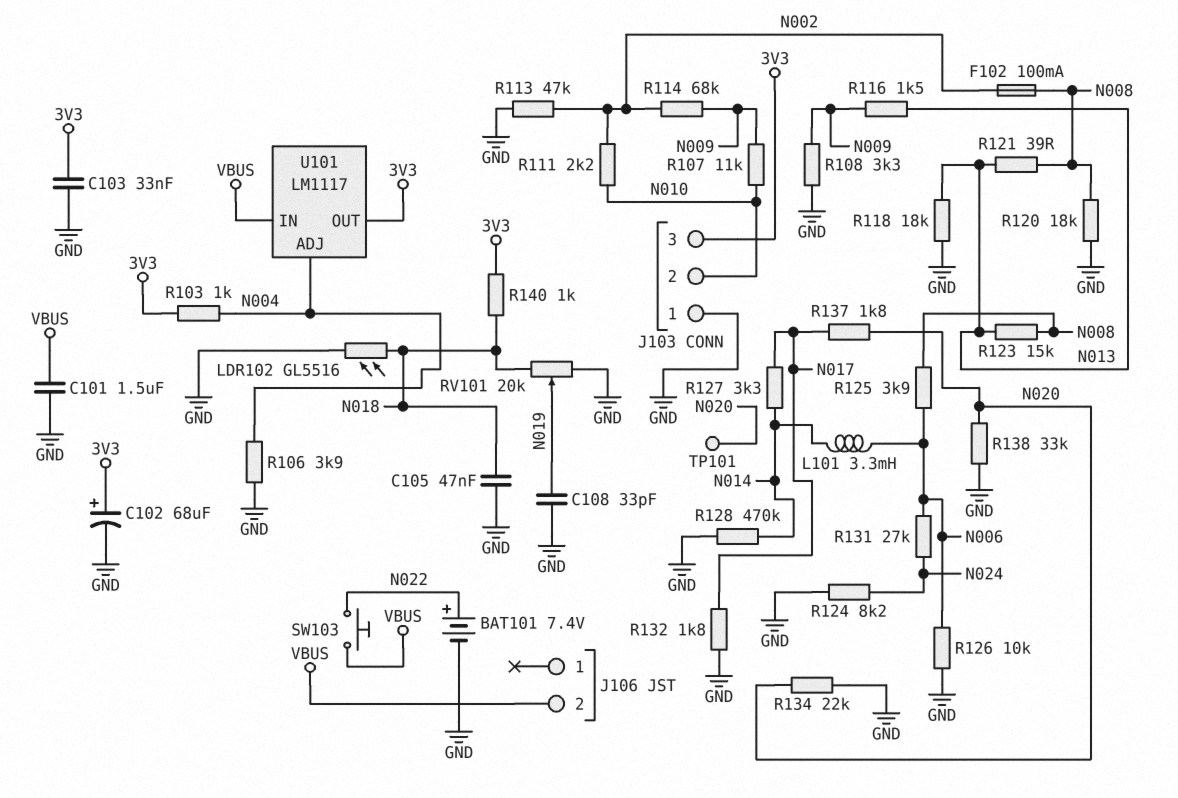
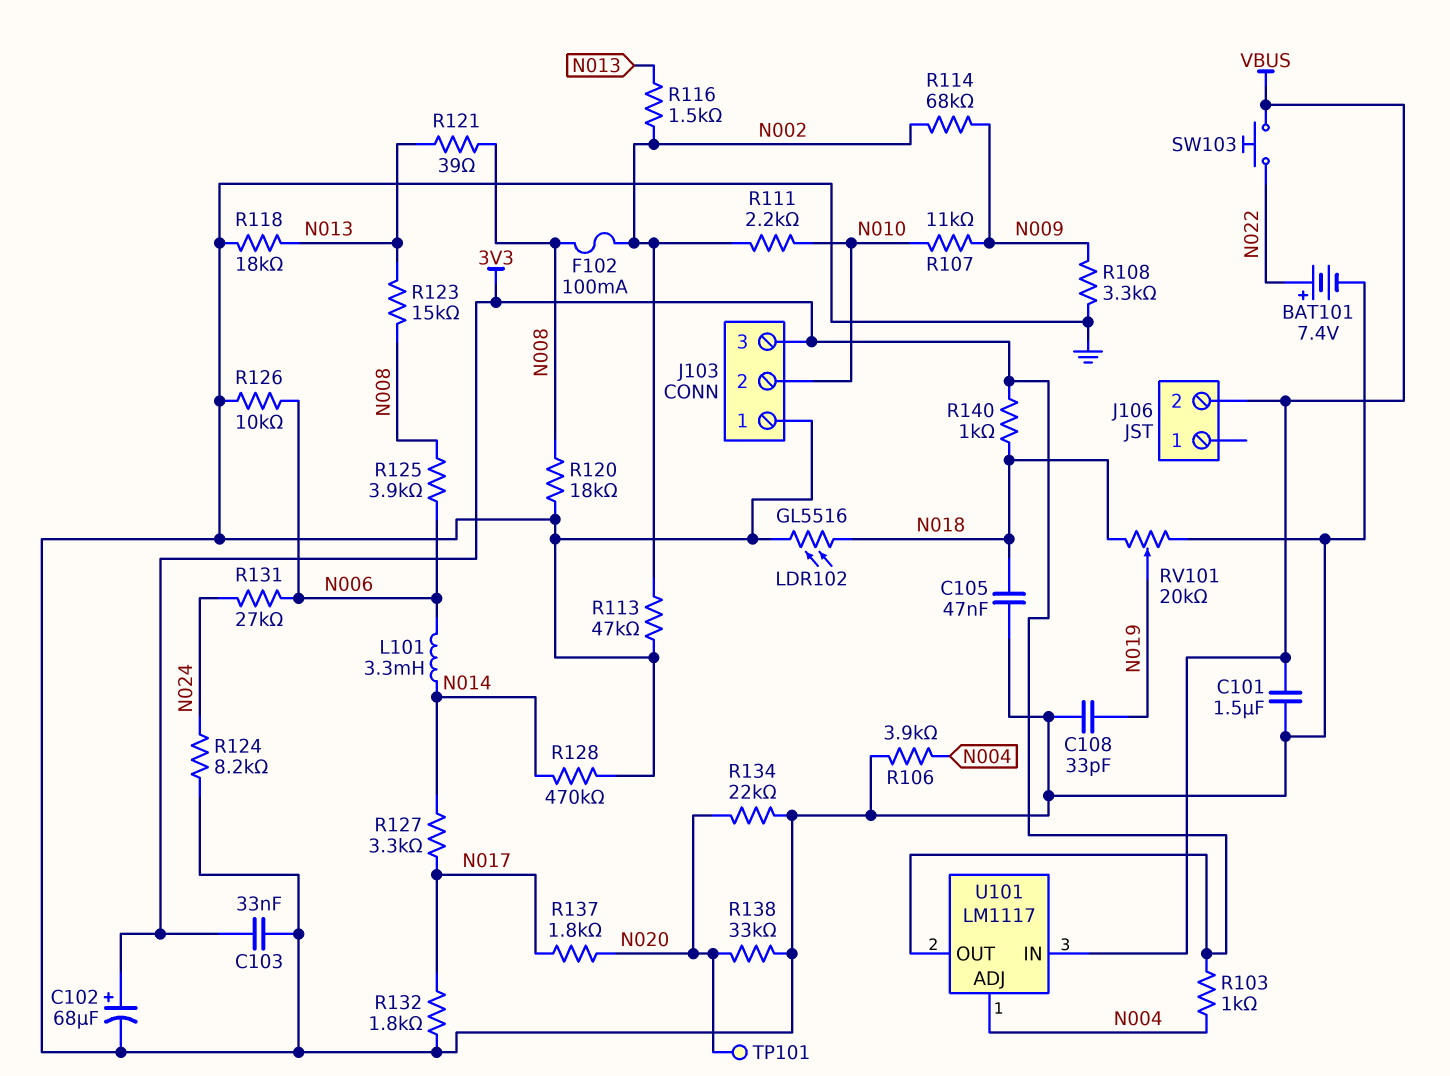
R116: 1.5k (N009, N013) -> 1.5k (N002, N013)

